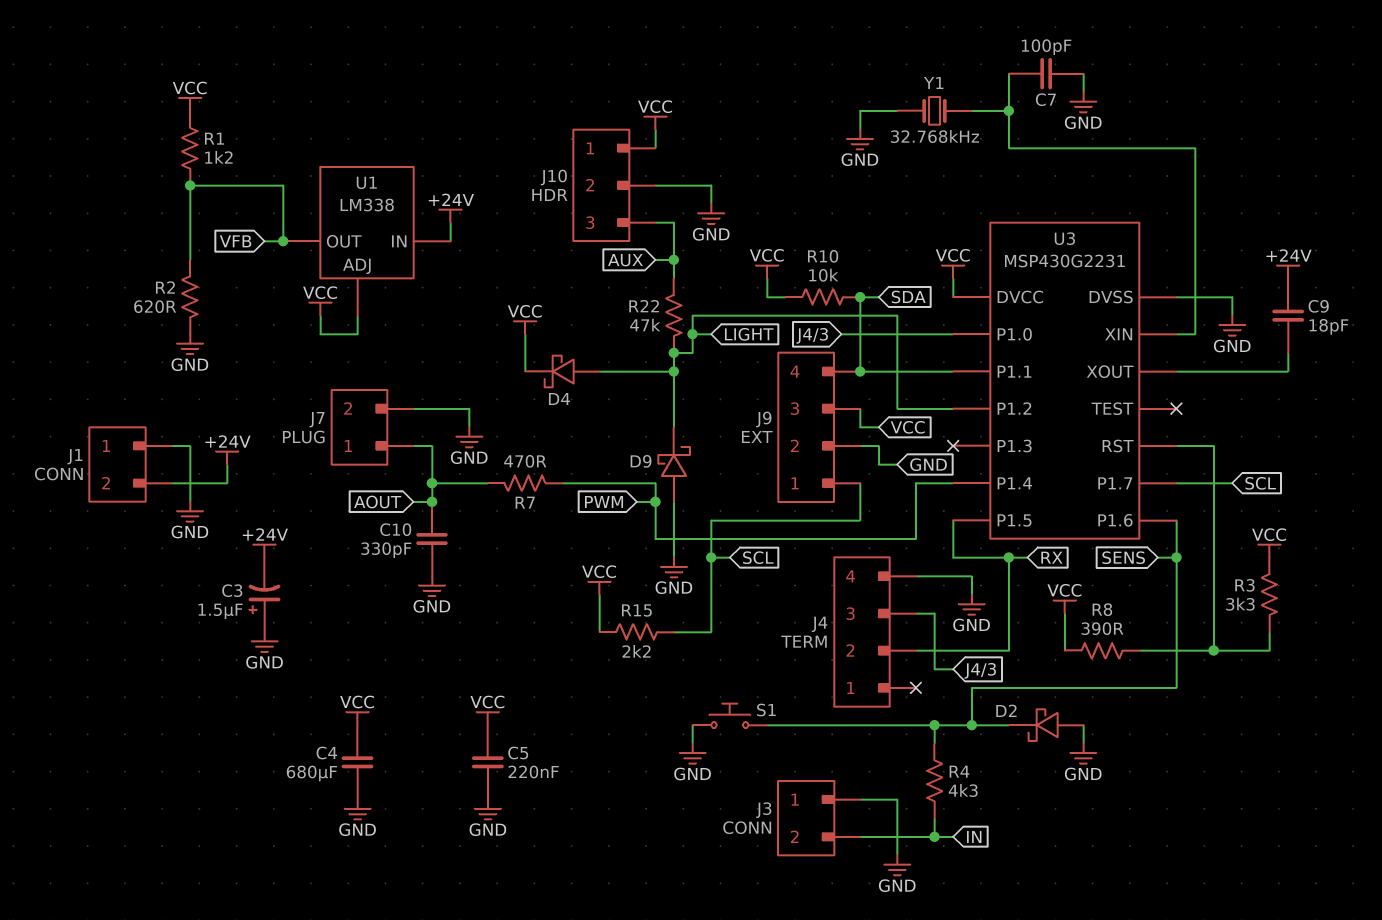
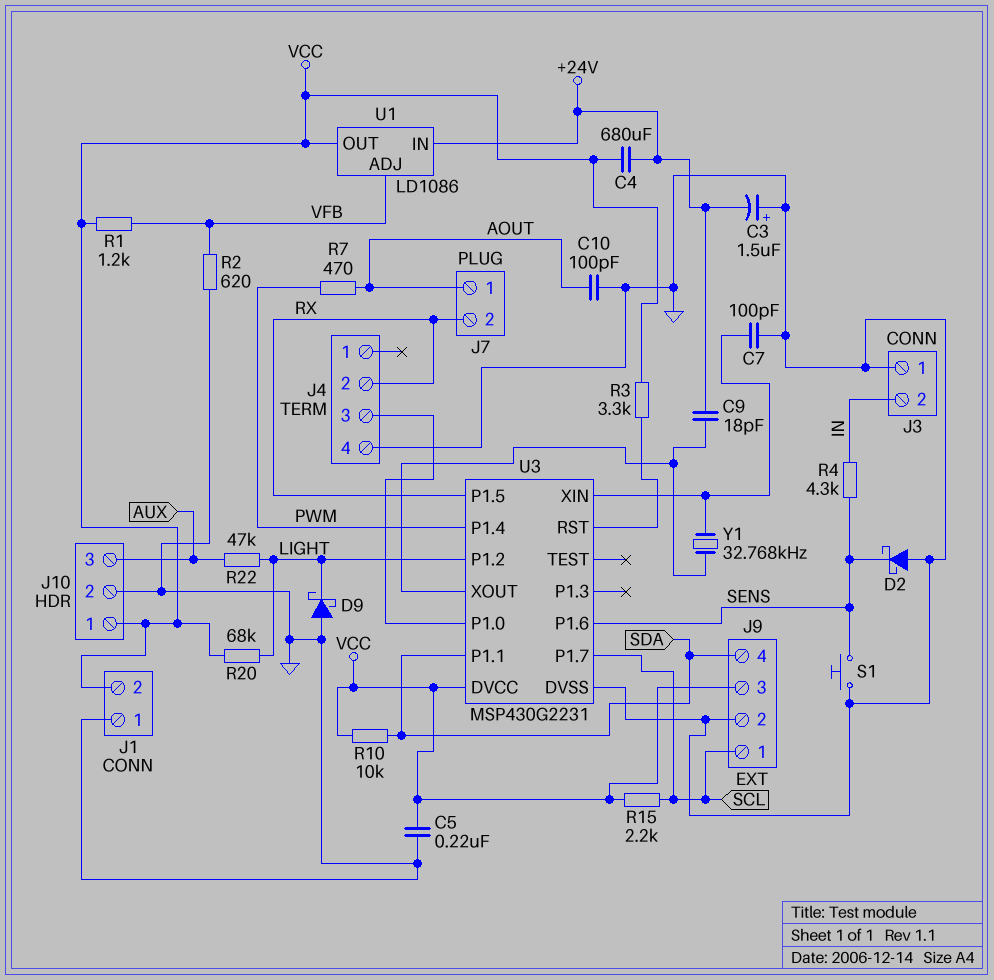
C4: 680uF (GND, VCC) -> 680uF (+24V, VCC)
C10: 330pF (AOUT, GND) -> 100pF (AOUT, GND)
D4: schottky (A LIGHT, K VCC) -> none
J1 pin 2: +24V -> VCC
J7 pin 2: GND -> RX
R8: 390 (U3/RST, VCC) -> none
R20: none -> 68k (LIGHT, VCC)
U1: LM338 -> LD1086
U1 pin ADJ: VCC -> VFB
U1 pin OUT: VFB -> VCC
Y1: 32.768kHz (GND, U3/XIN) -> 32.768kHz (U3/XIN, U3/XOUT)

